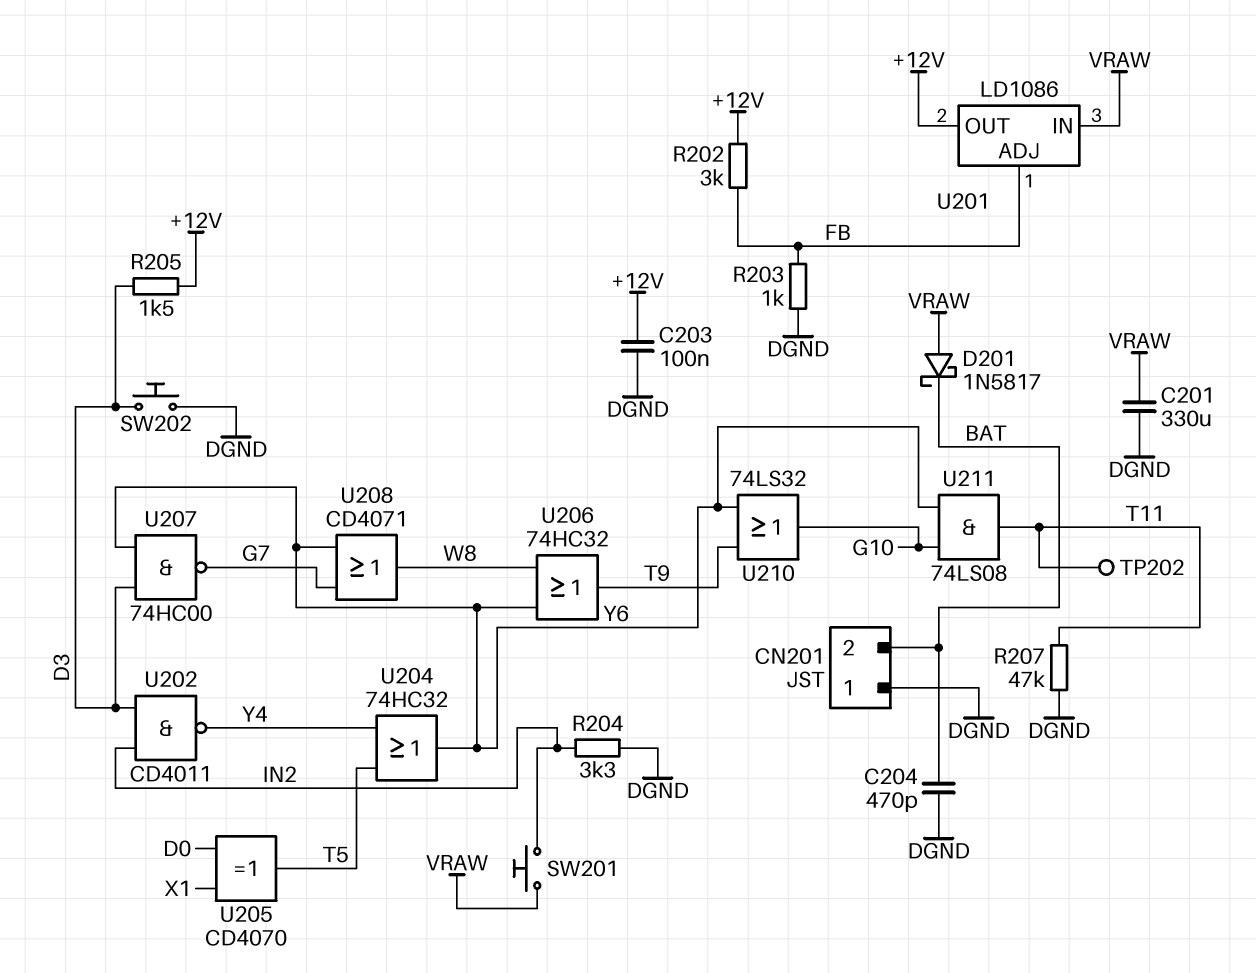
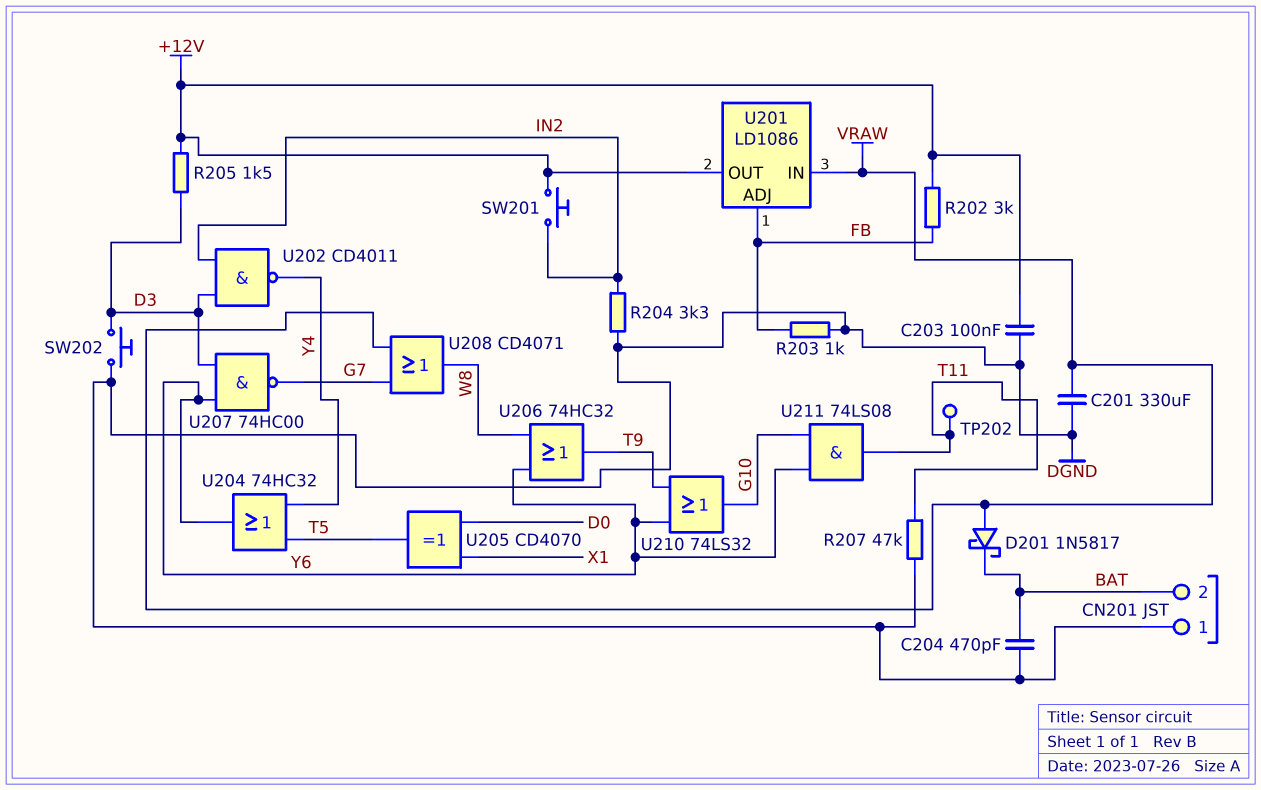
SW201: button (IN2, VRAW) -> button (+12V, IN2)
U208: OR CD4071 (in G7, in Y6, out W8) -> OR CD4071 (in G7, in VRAW, out W8)

